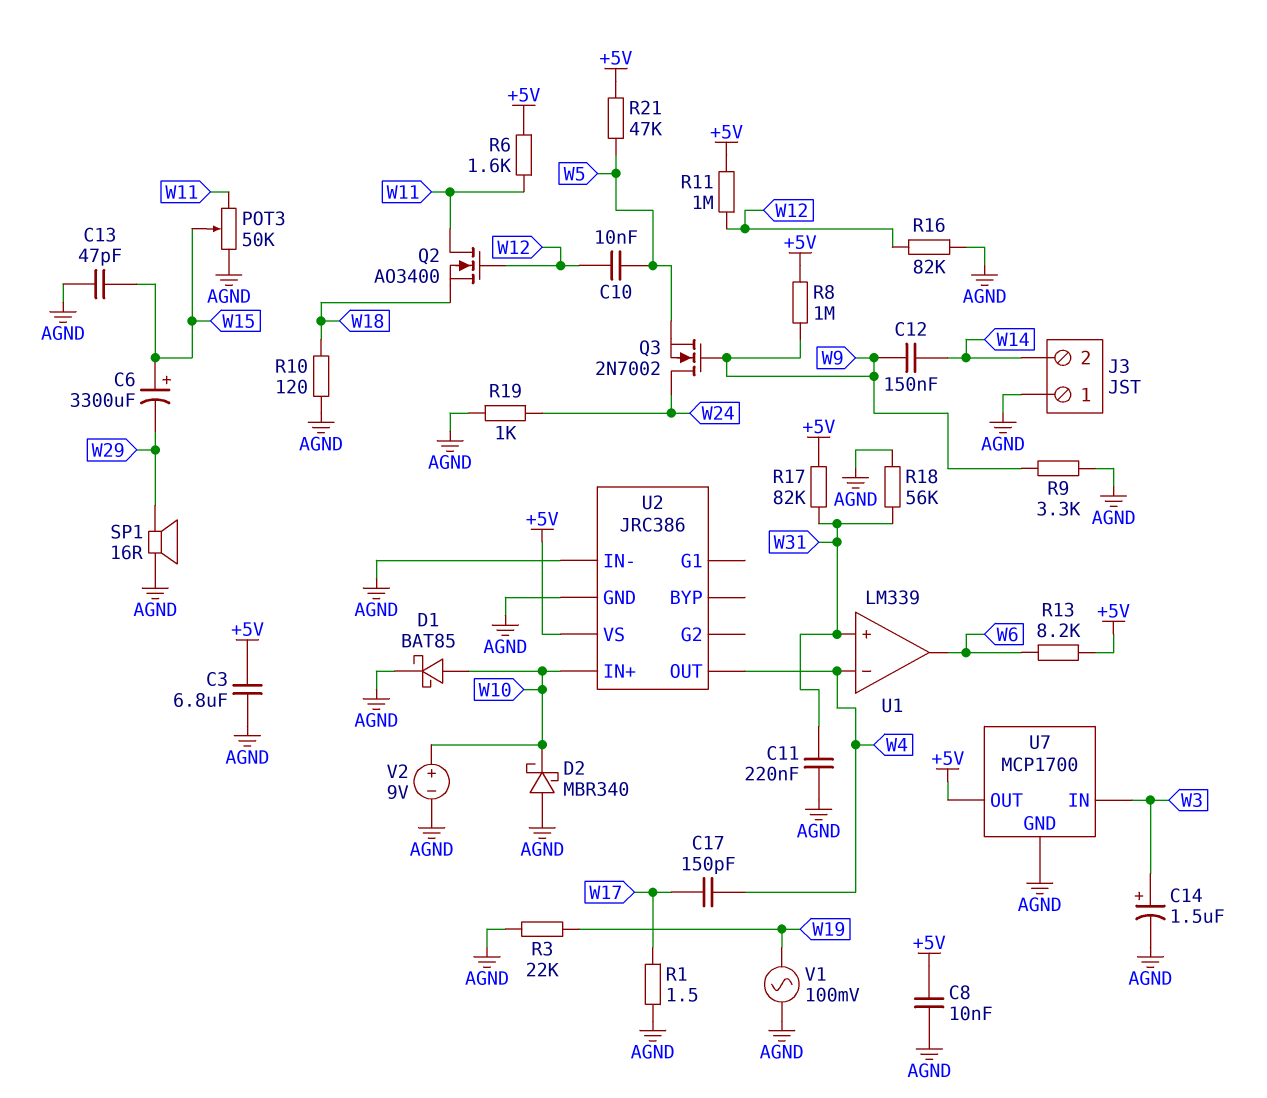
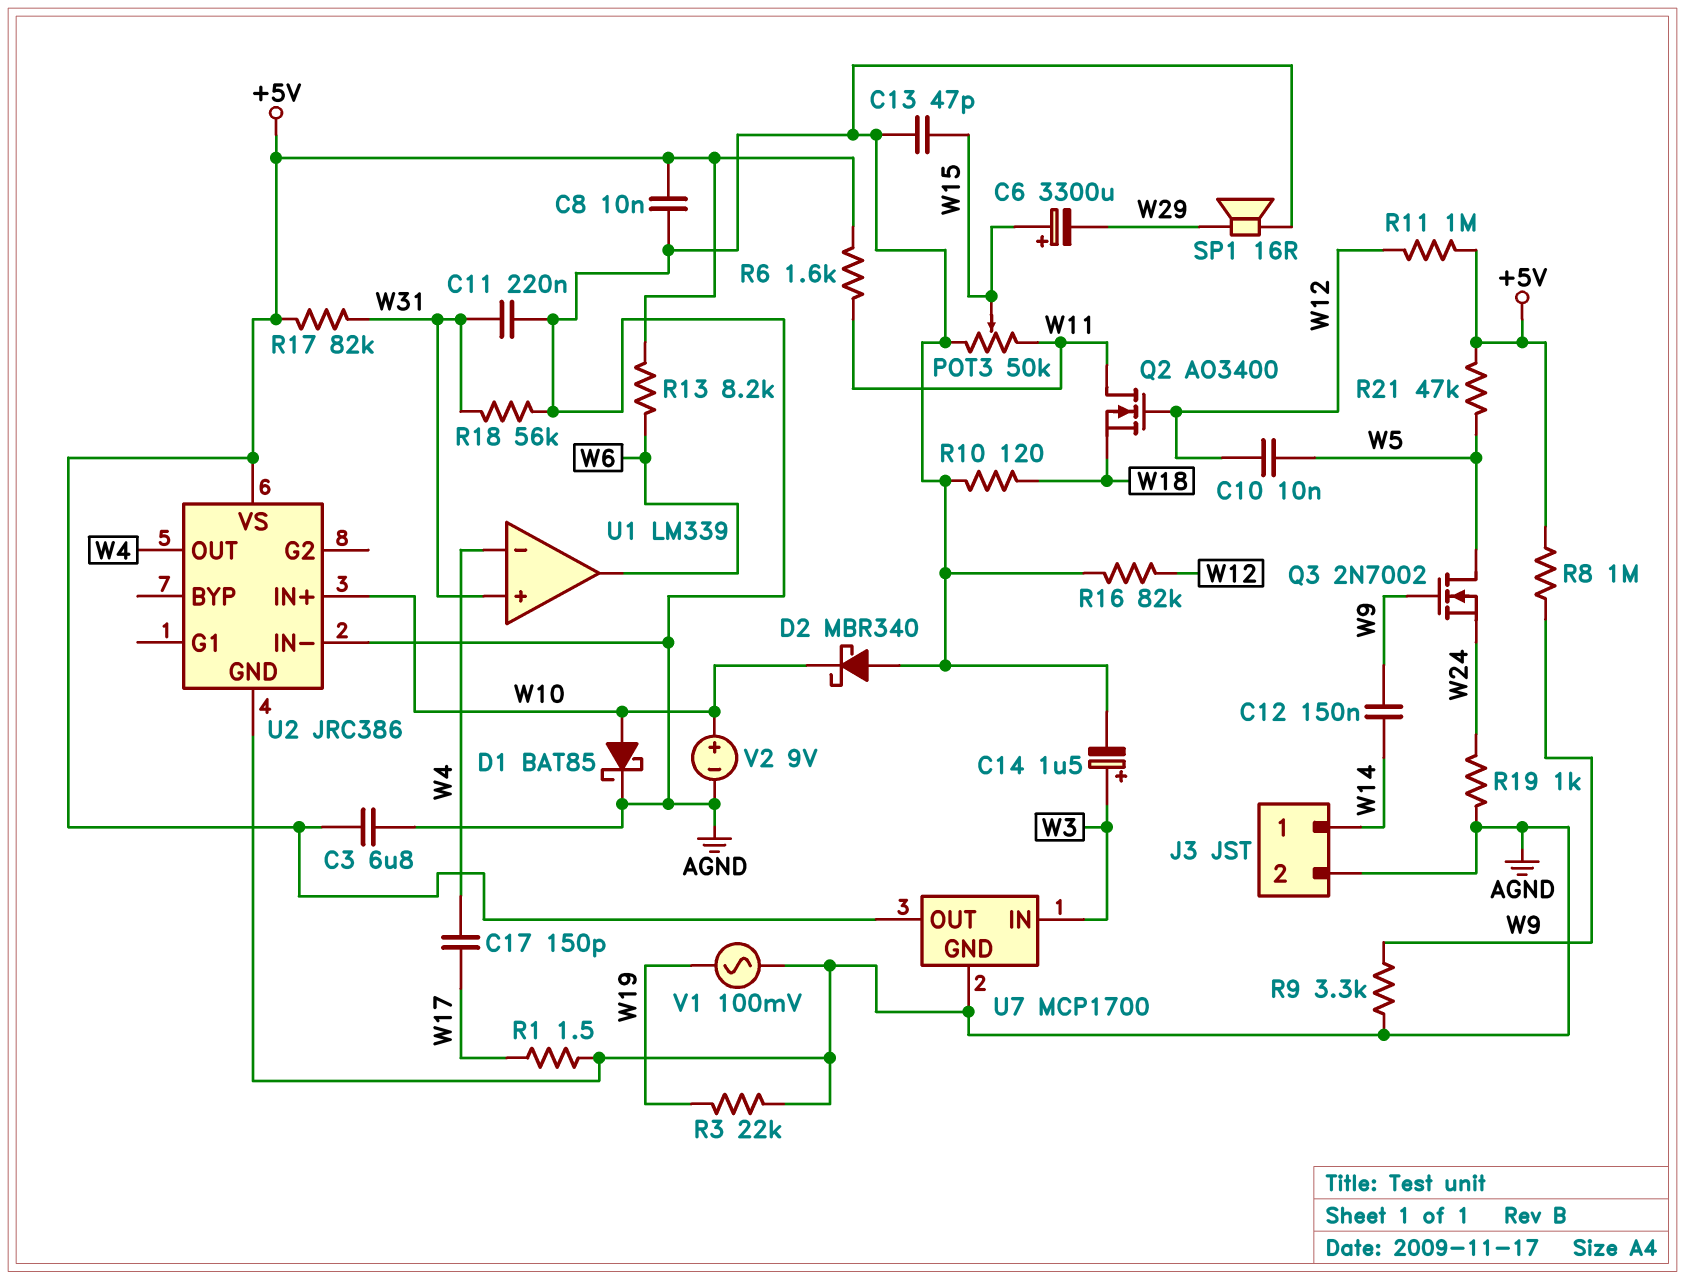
J3 pin 1: AGND -> W14
J3 pin 2: W14 -> AGND
Q3: NMOS 2N7002 (G W9, D W24, S W5) -> NMOS 2N7002 (G W9, D W5, S W24)

